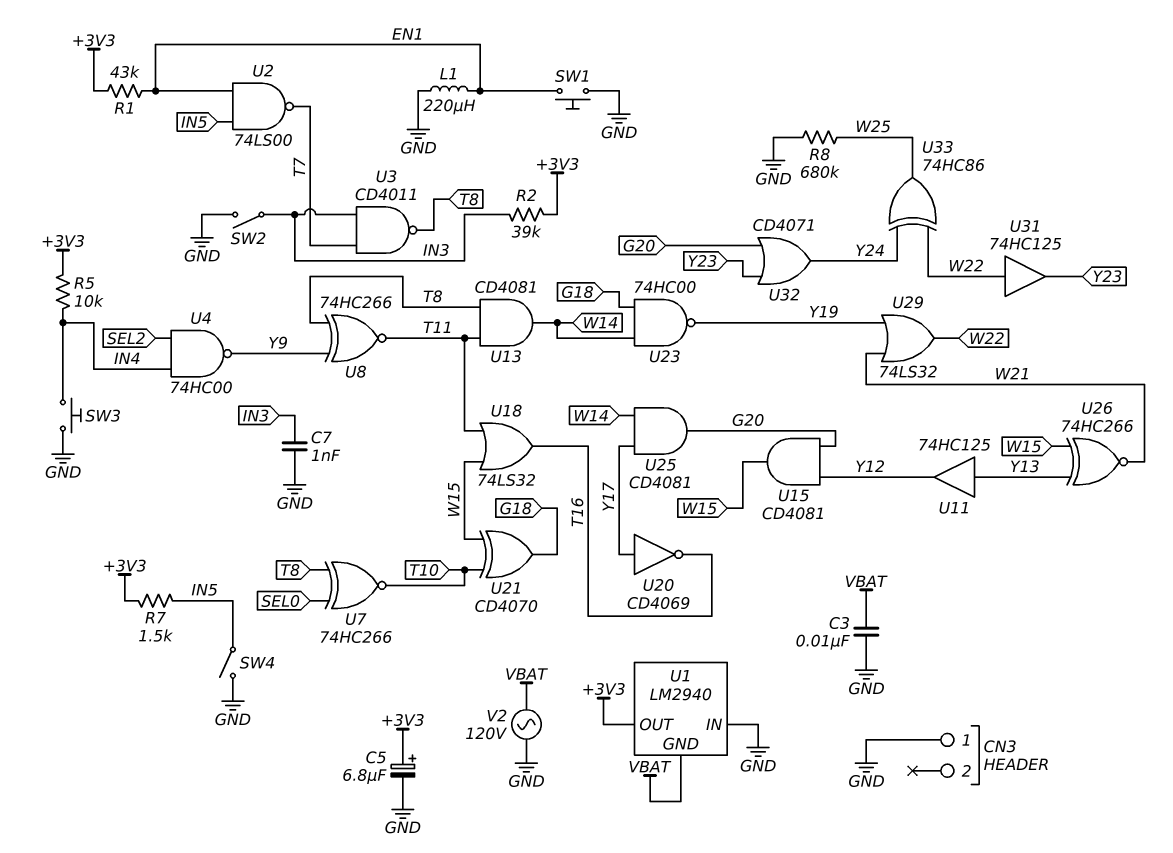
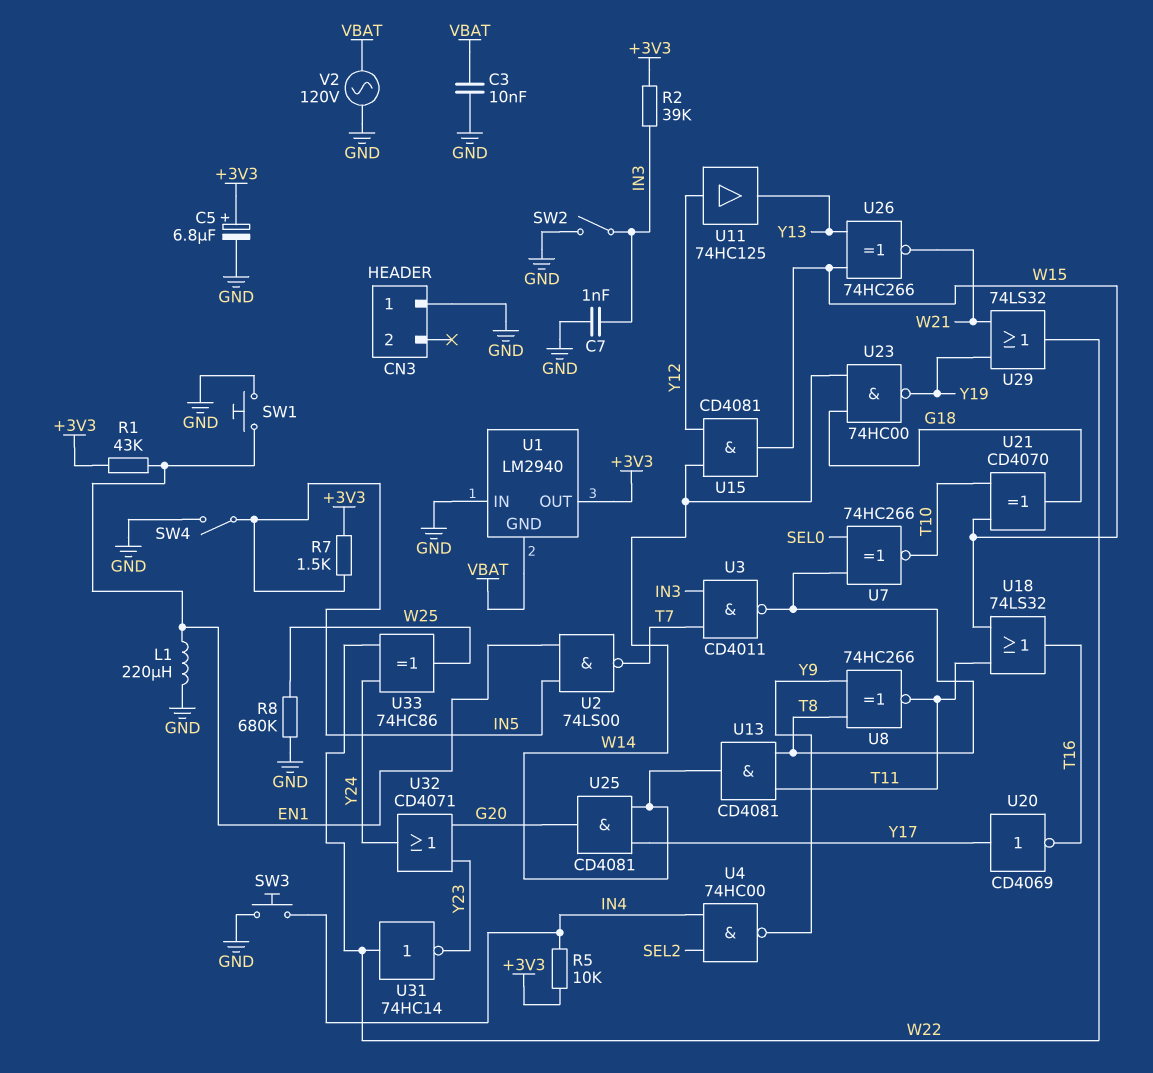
U11: buffer 74HC125 (in Y13, out Y12) -> buffer 74HC125 (in Y12, out Y13)
U15: AND CD4081 (in G20, in Y12, out W15) -> AND CD4081 (in W14, in Y12, out W15)
U31: buffer 74HC125 (in W22, out Y23) -> NOT 74HC14 (in W22, out Y23)

